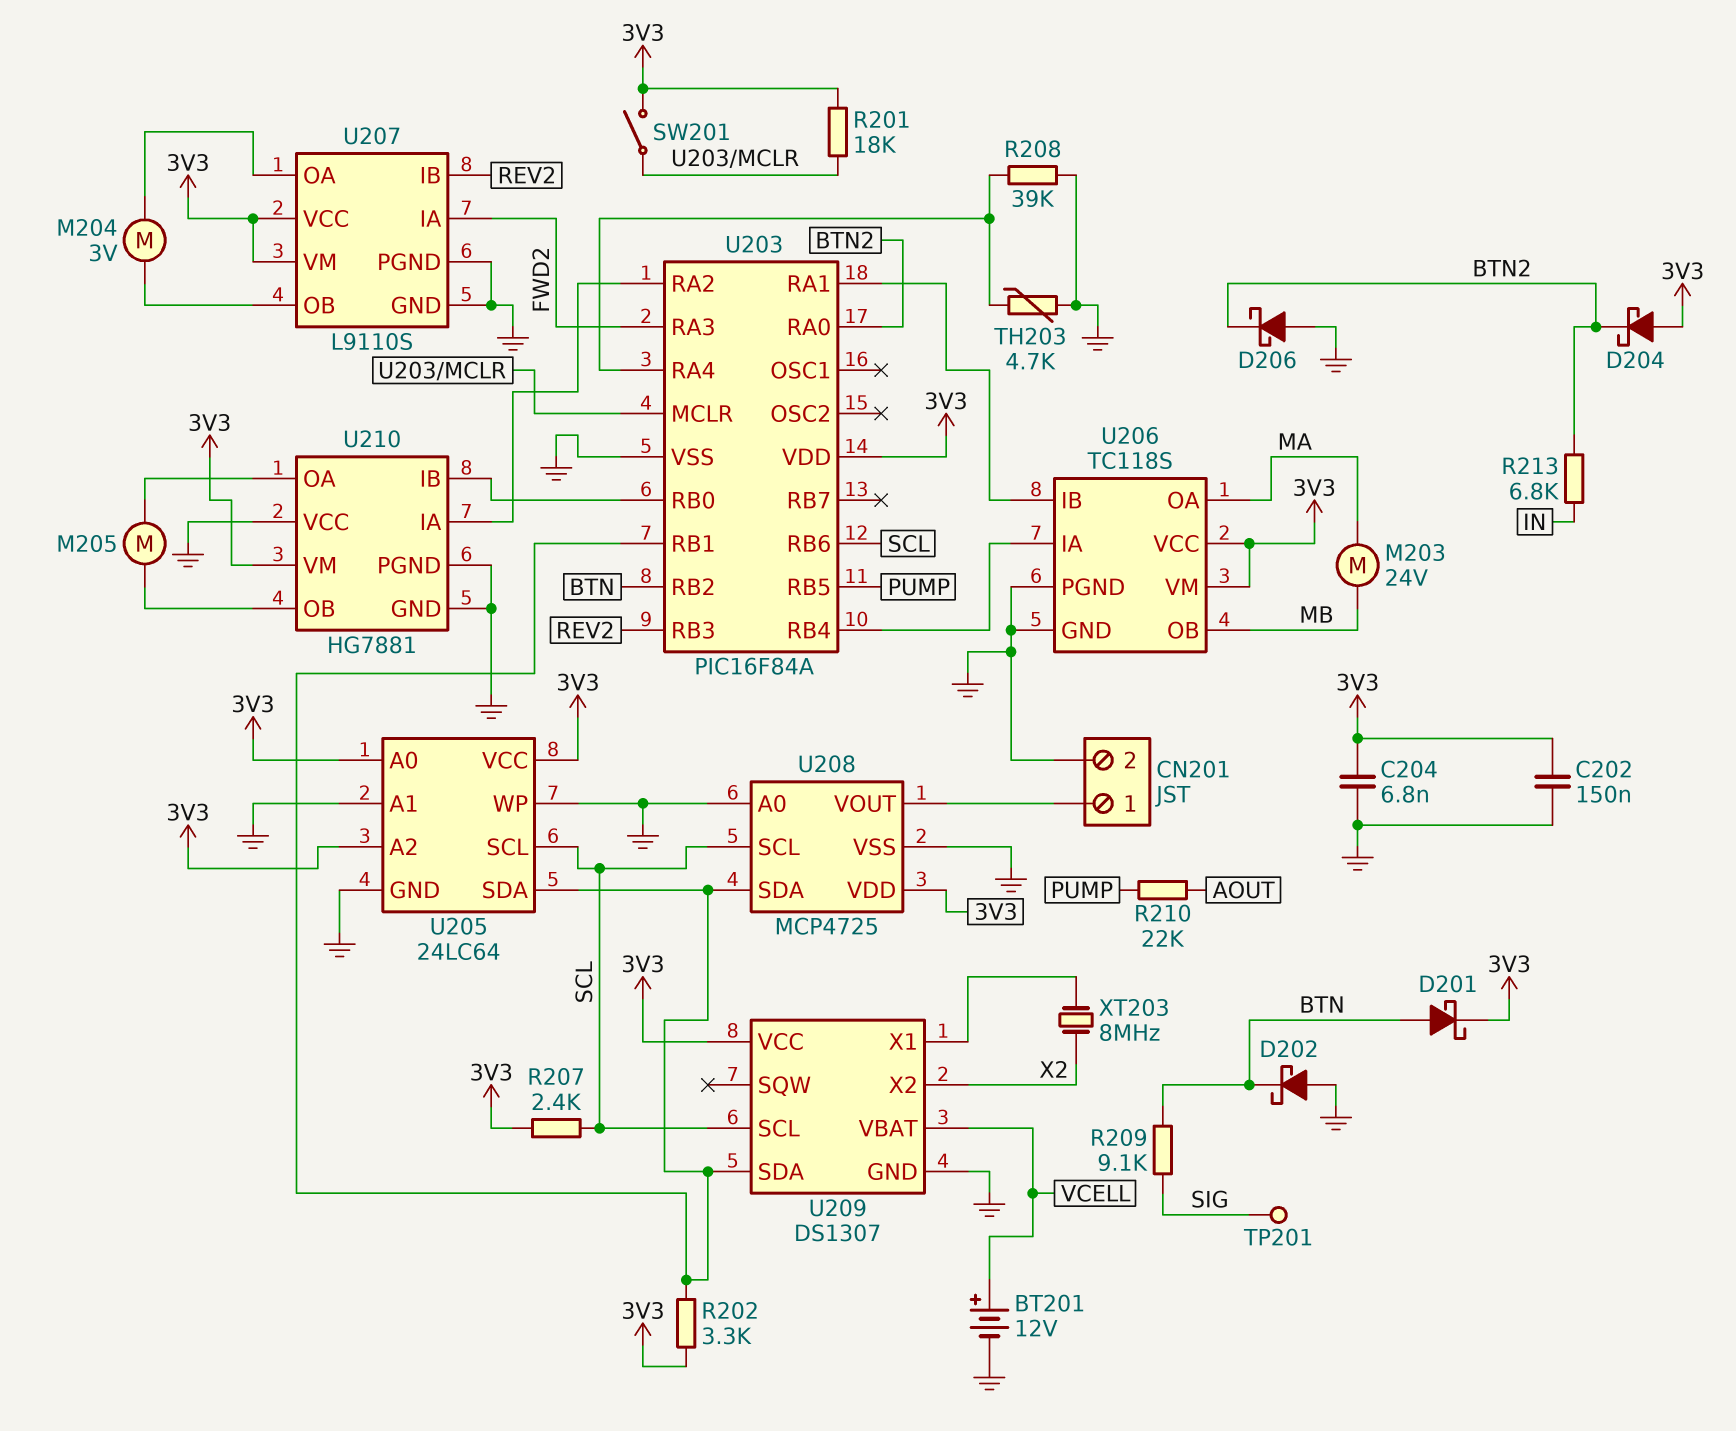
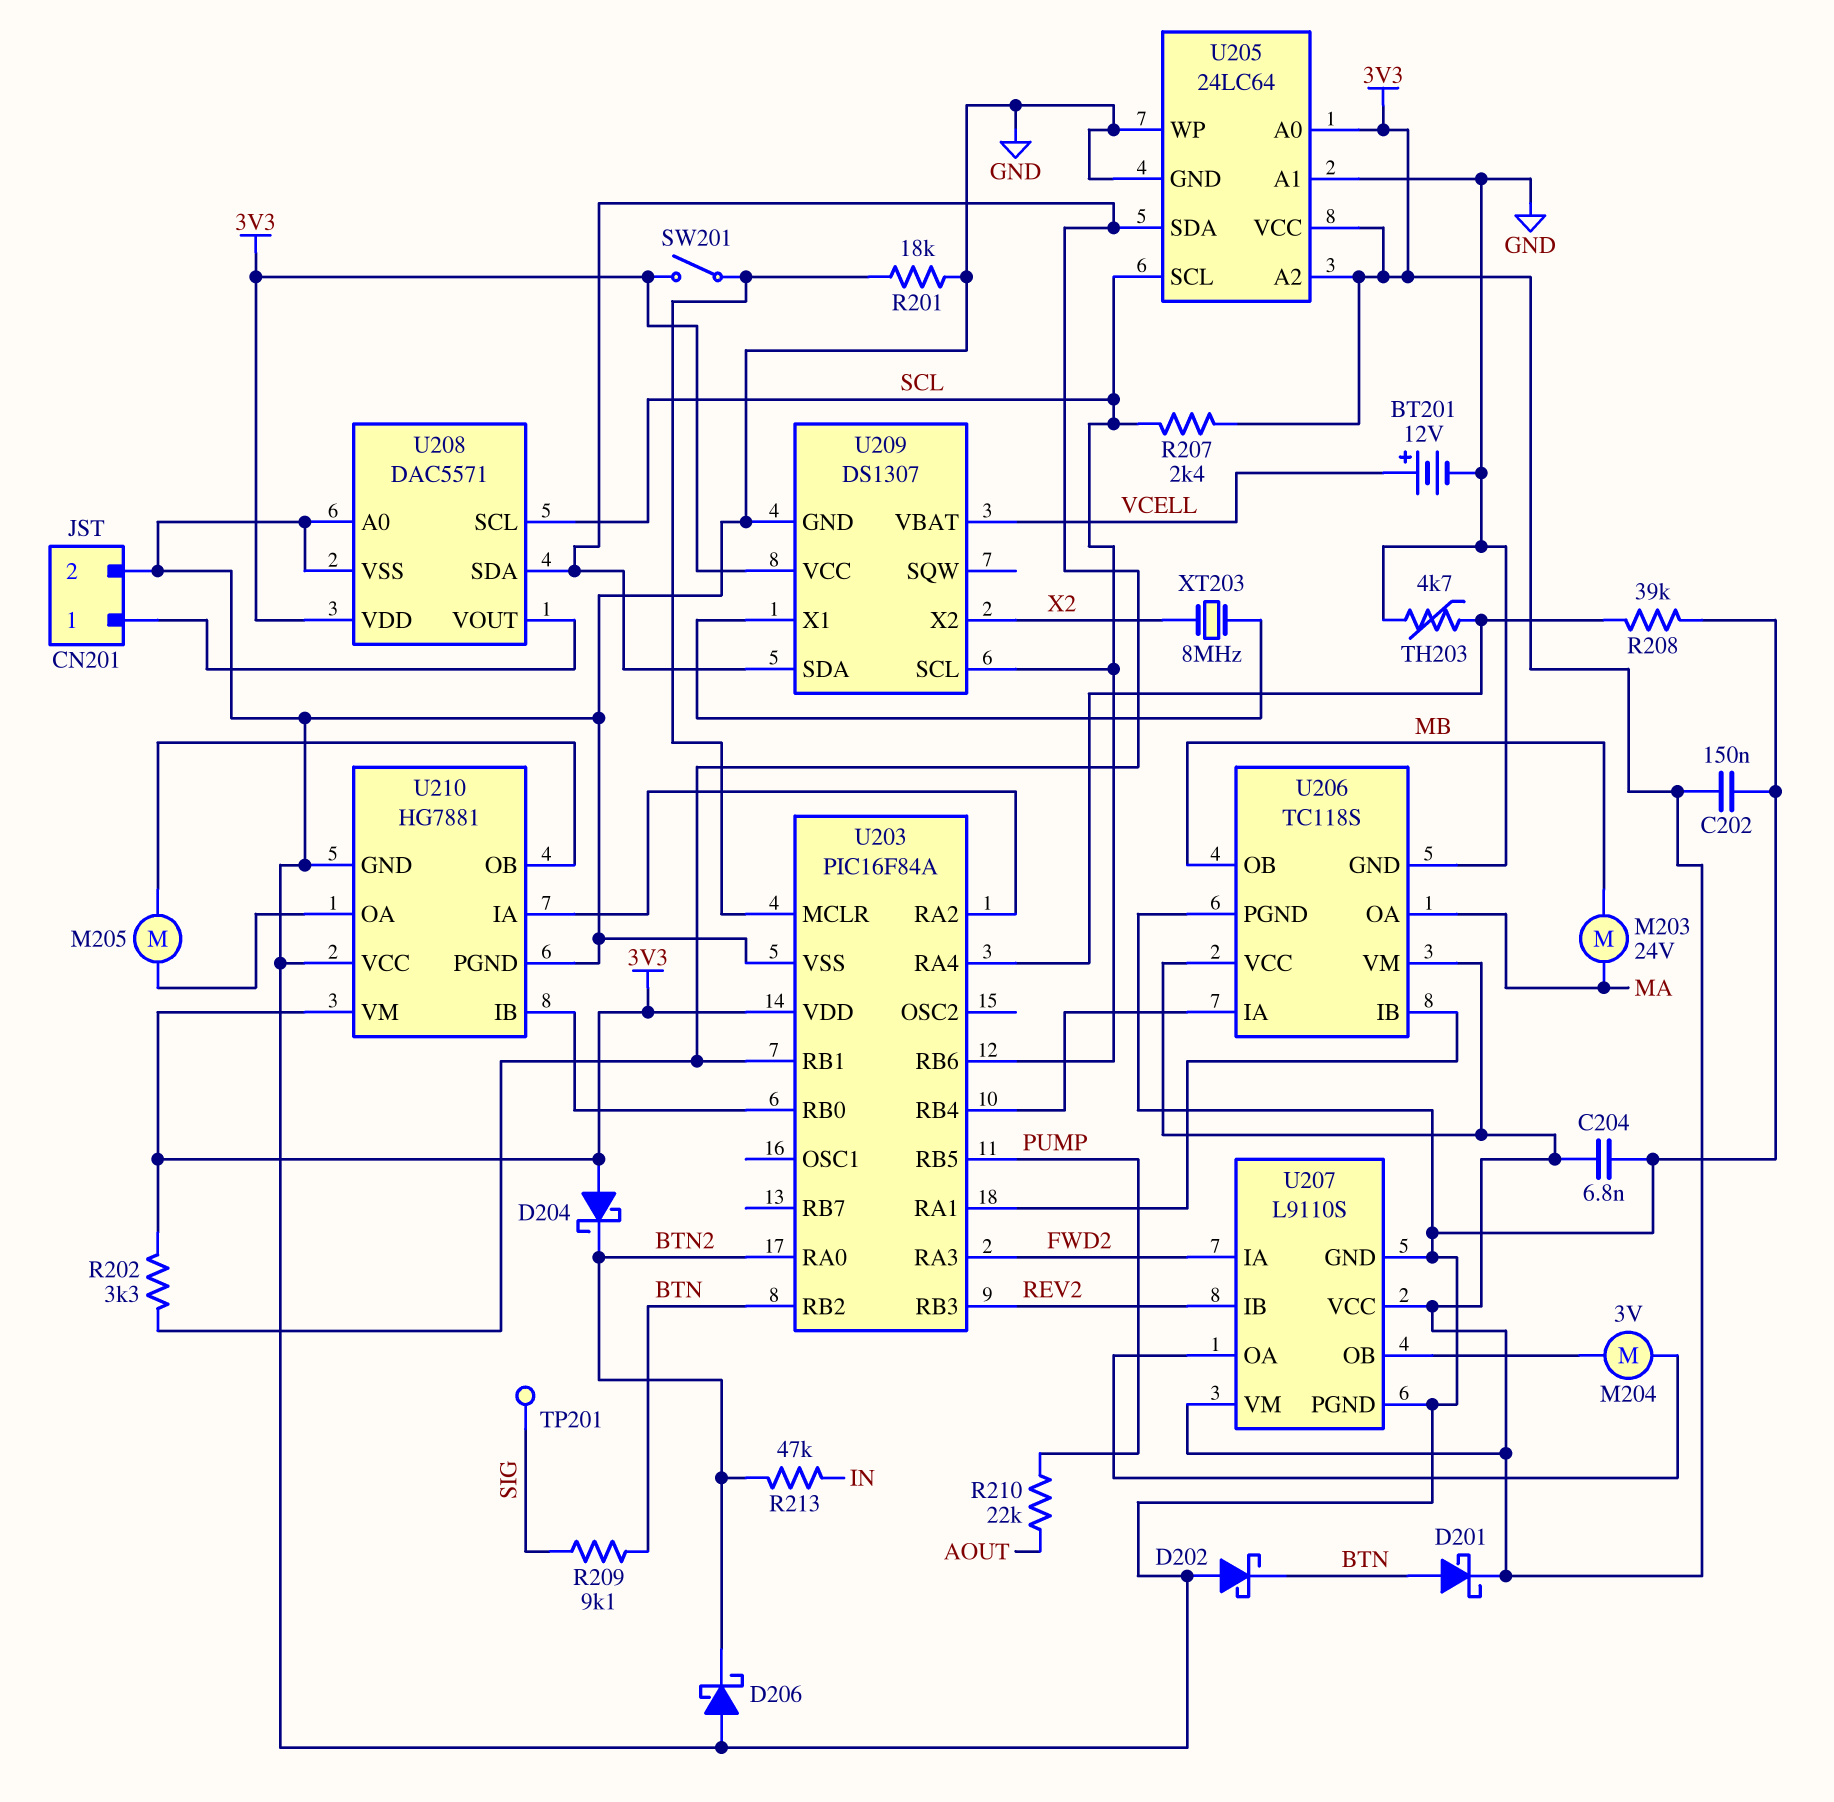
R201: 18k (3V3, U203/MCLR) -> 18k (GND, U203/MCLR)
R213: 6.8k (BTN2, IN) -> 47k (BTN2, IN)
U208: MCP4725 -> DAC5571

